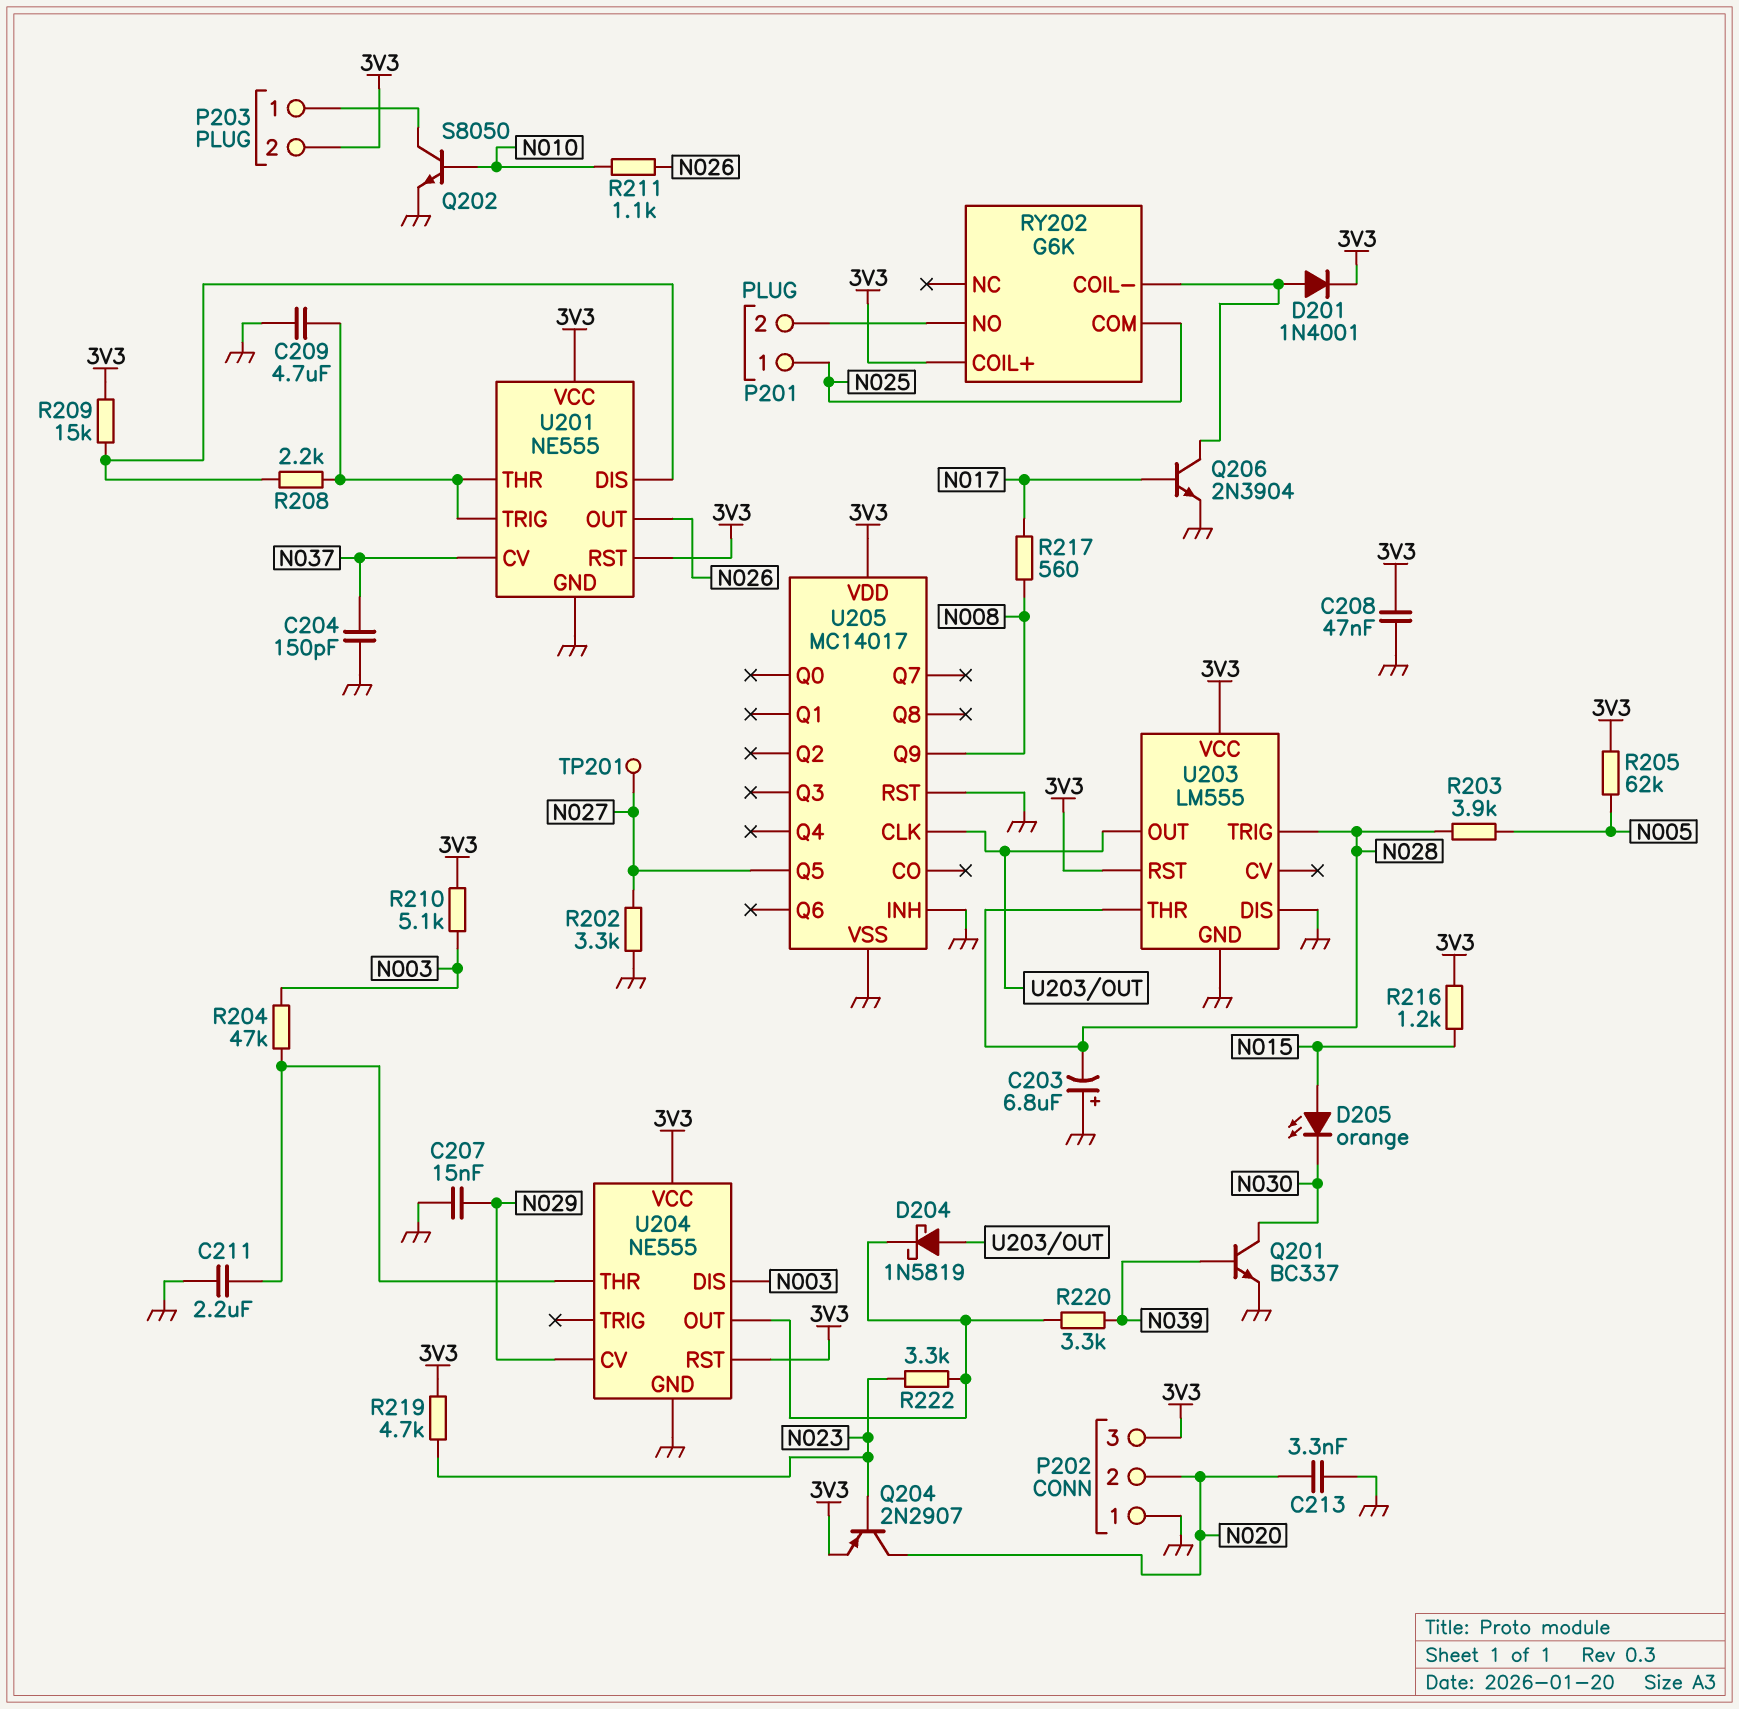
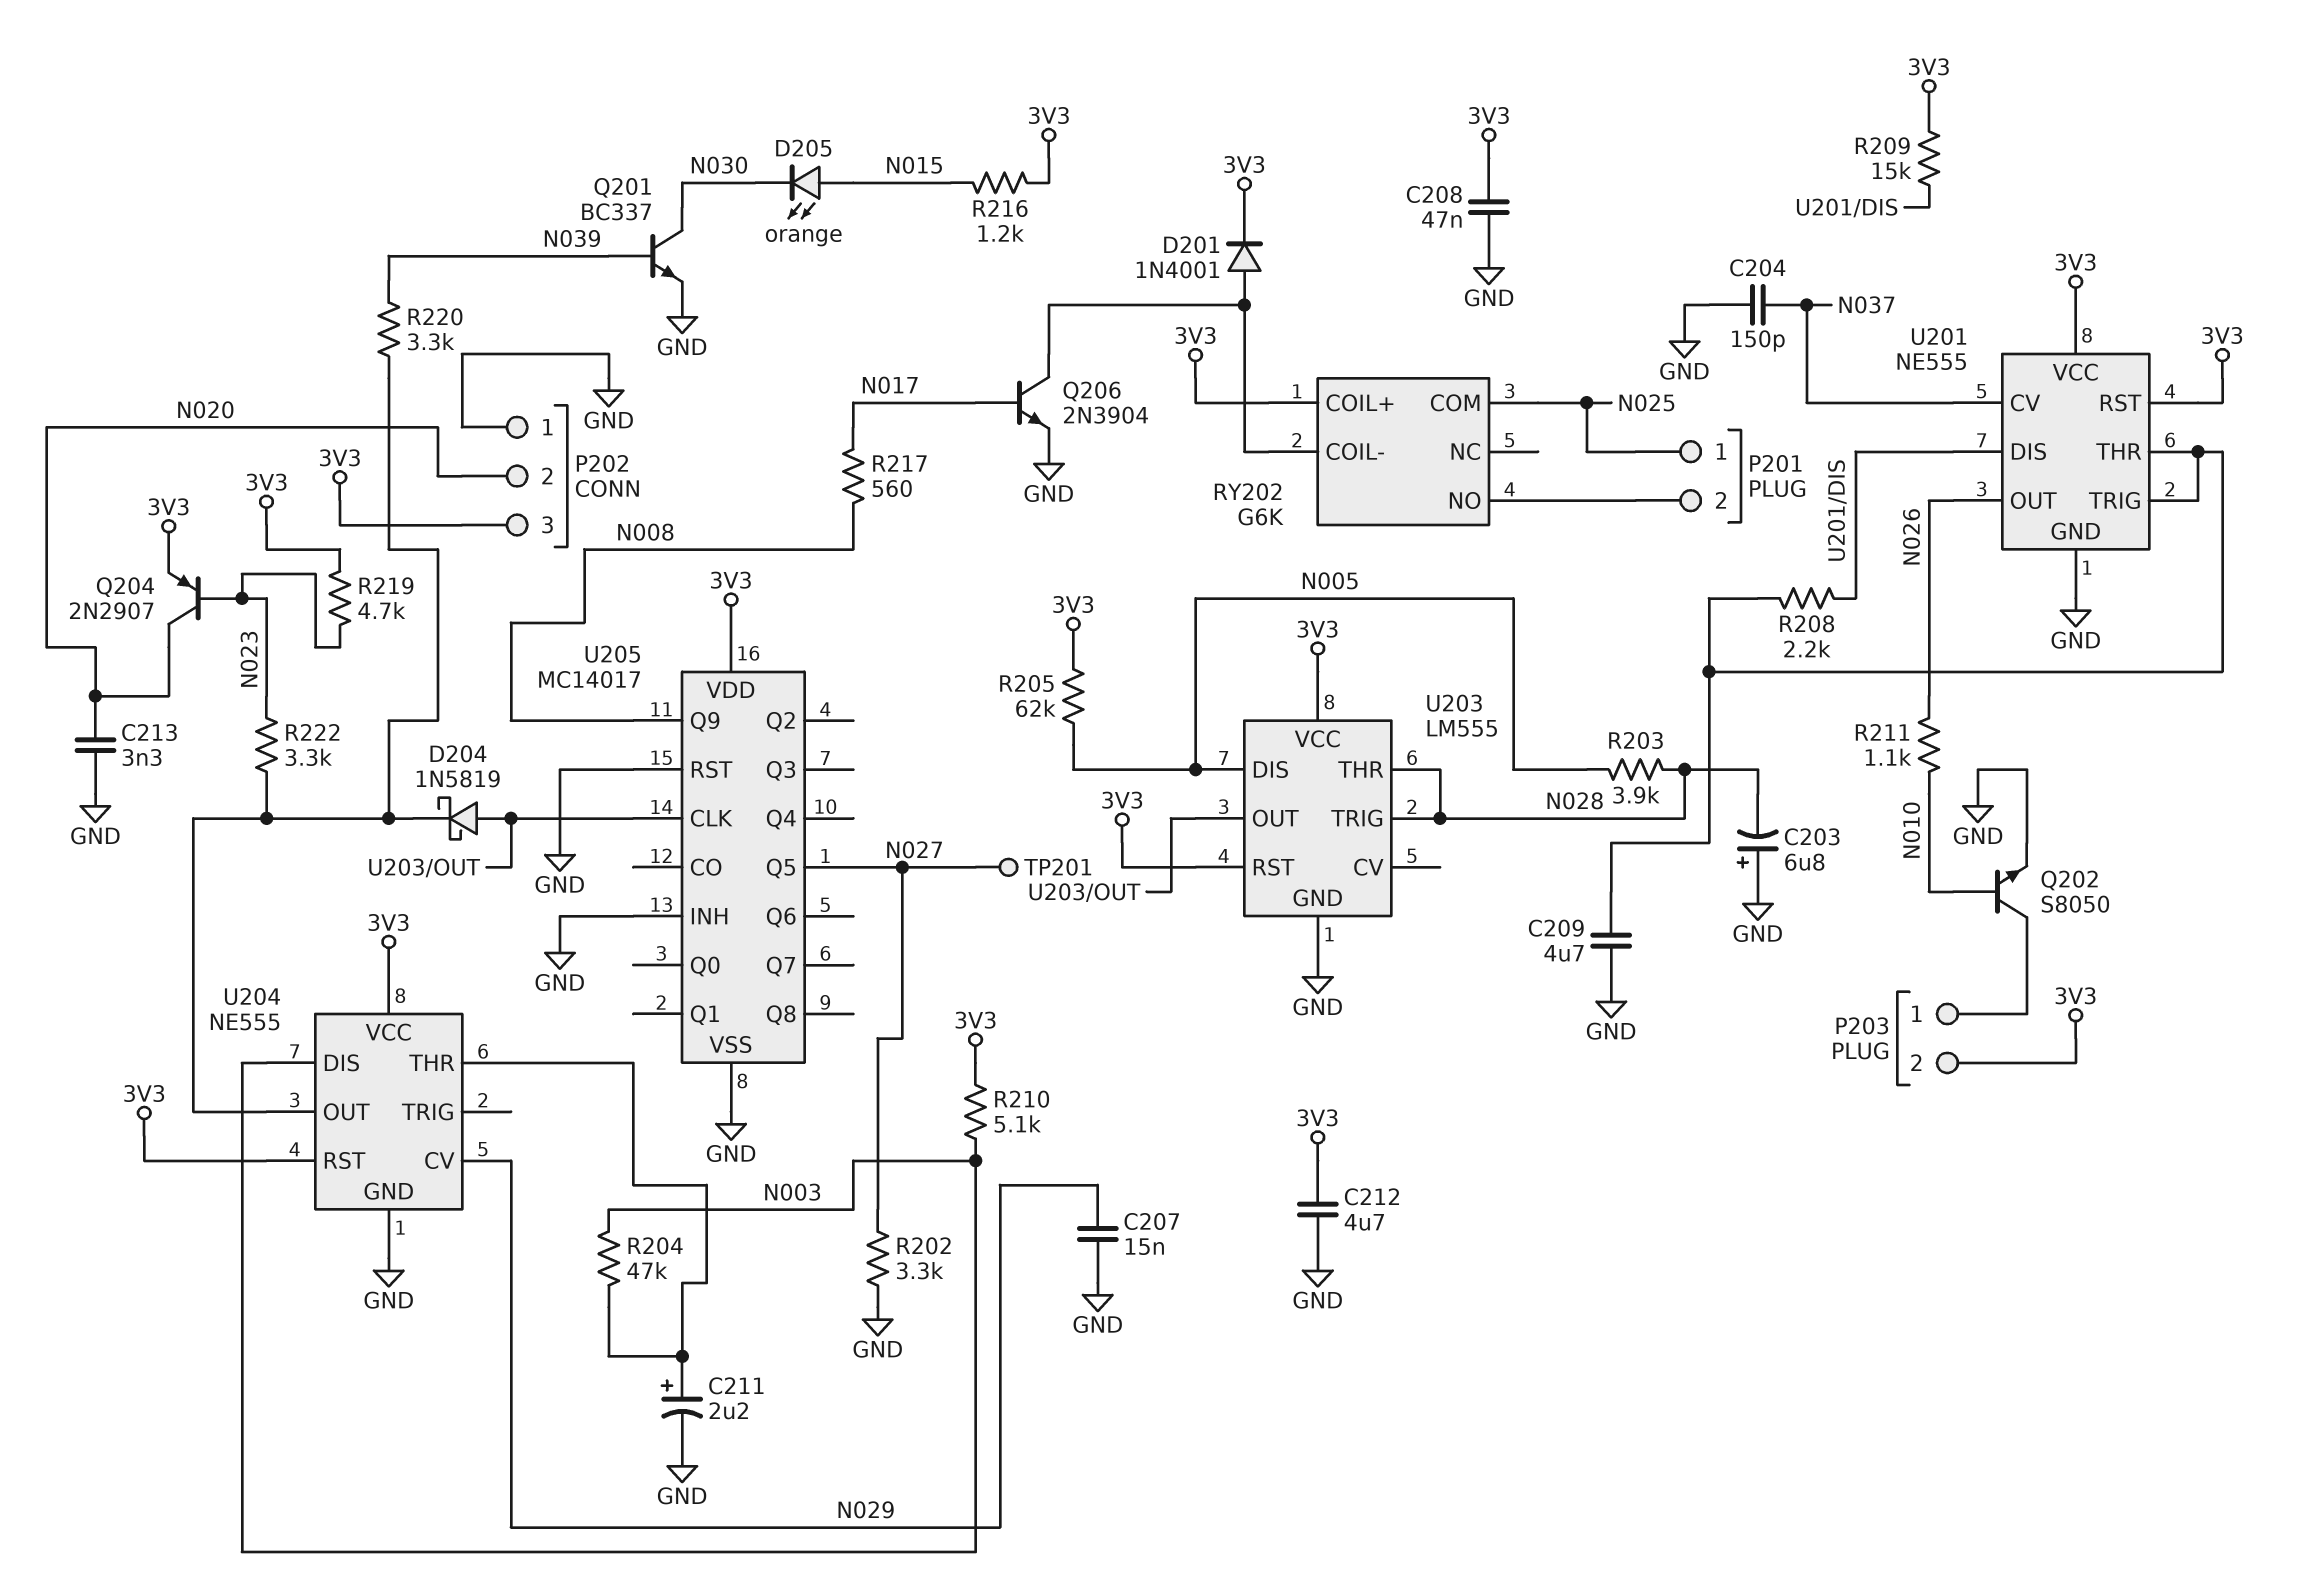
C211: 2.2uF (GND, U204/THR) -> 2.2uF (plus U204/THR, minus GND)
C212: none -> 4.7uF (3V3, GND)
U203 pin DIS: GND -> N005

